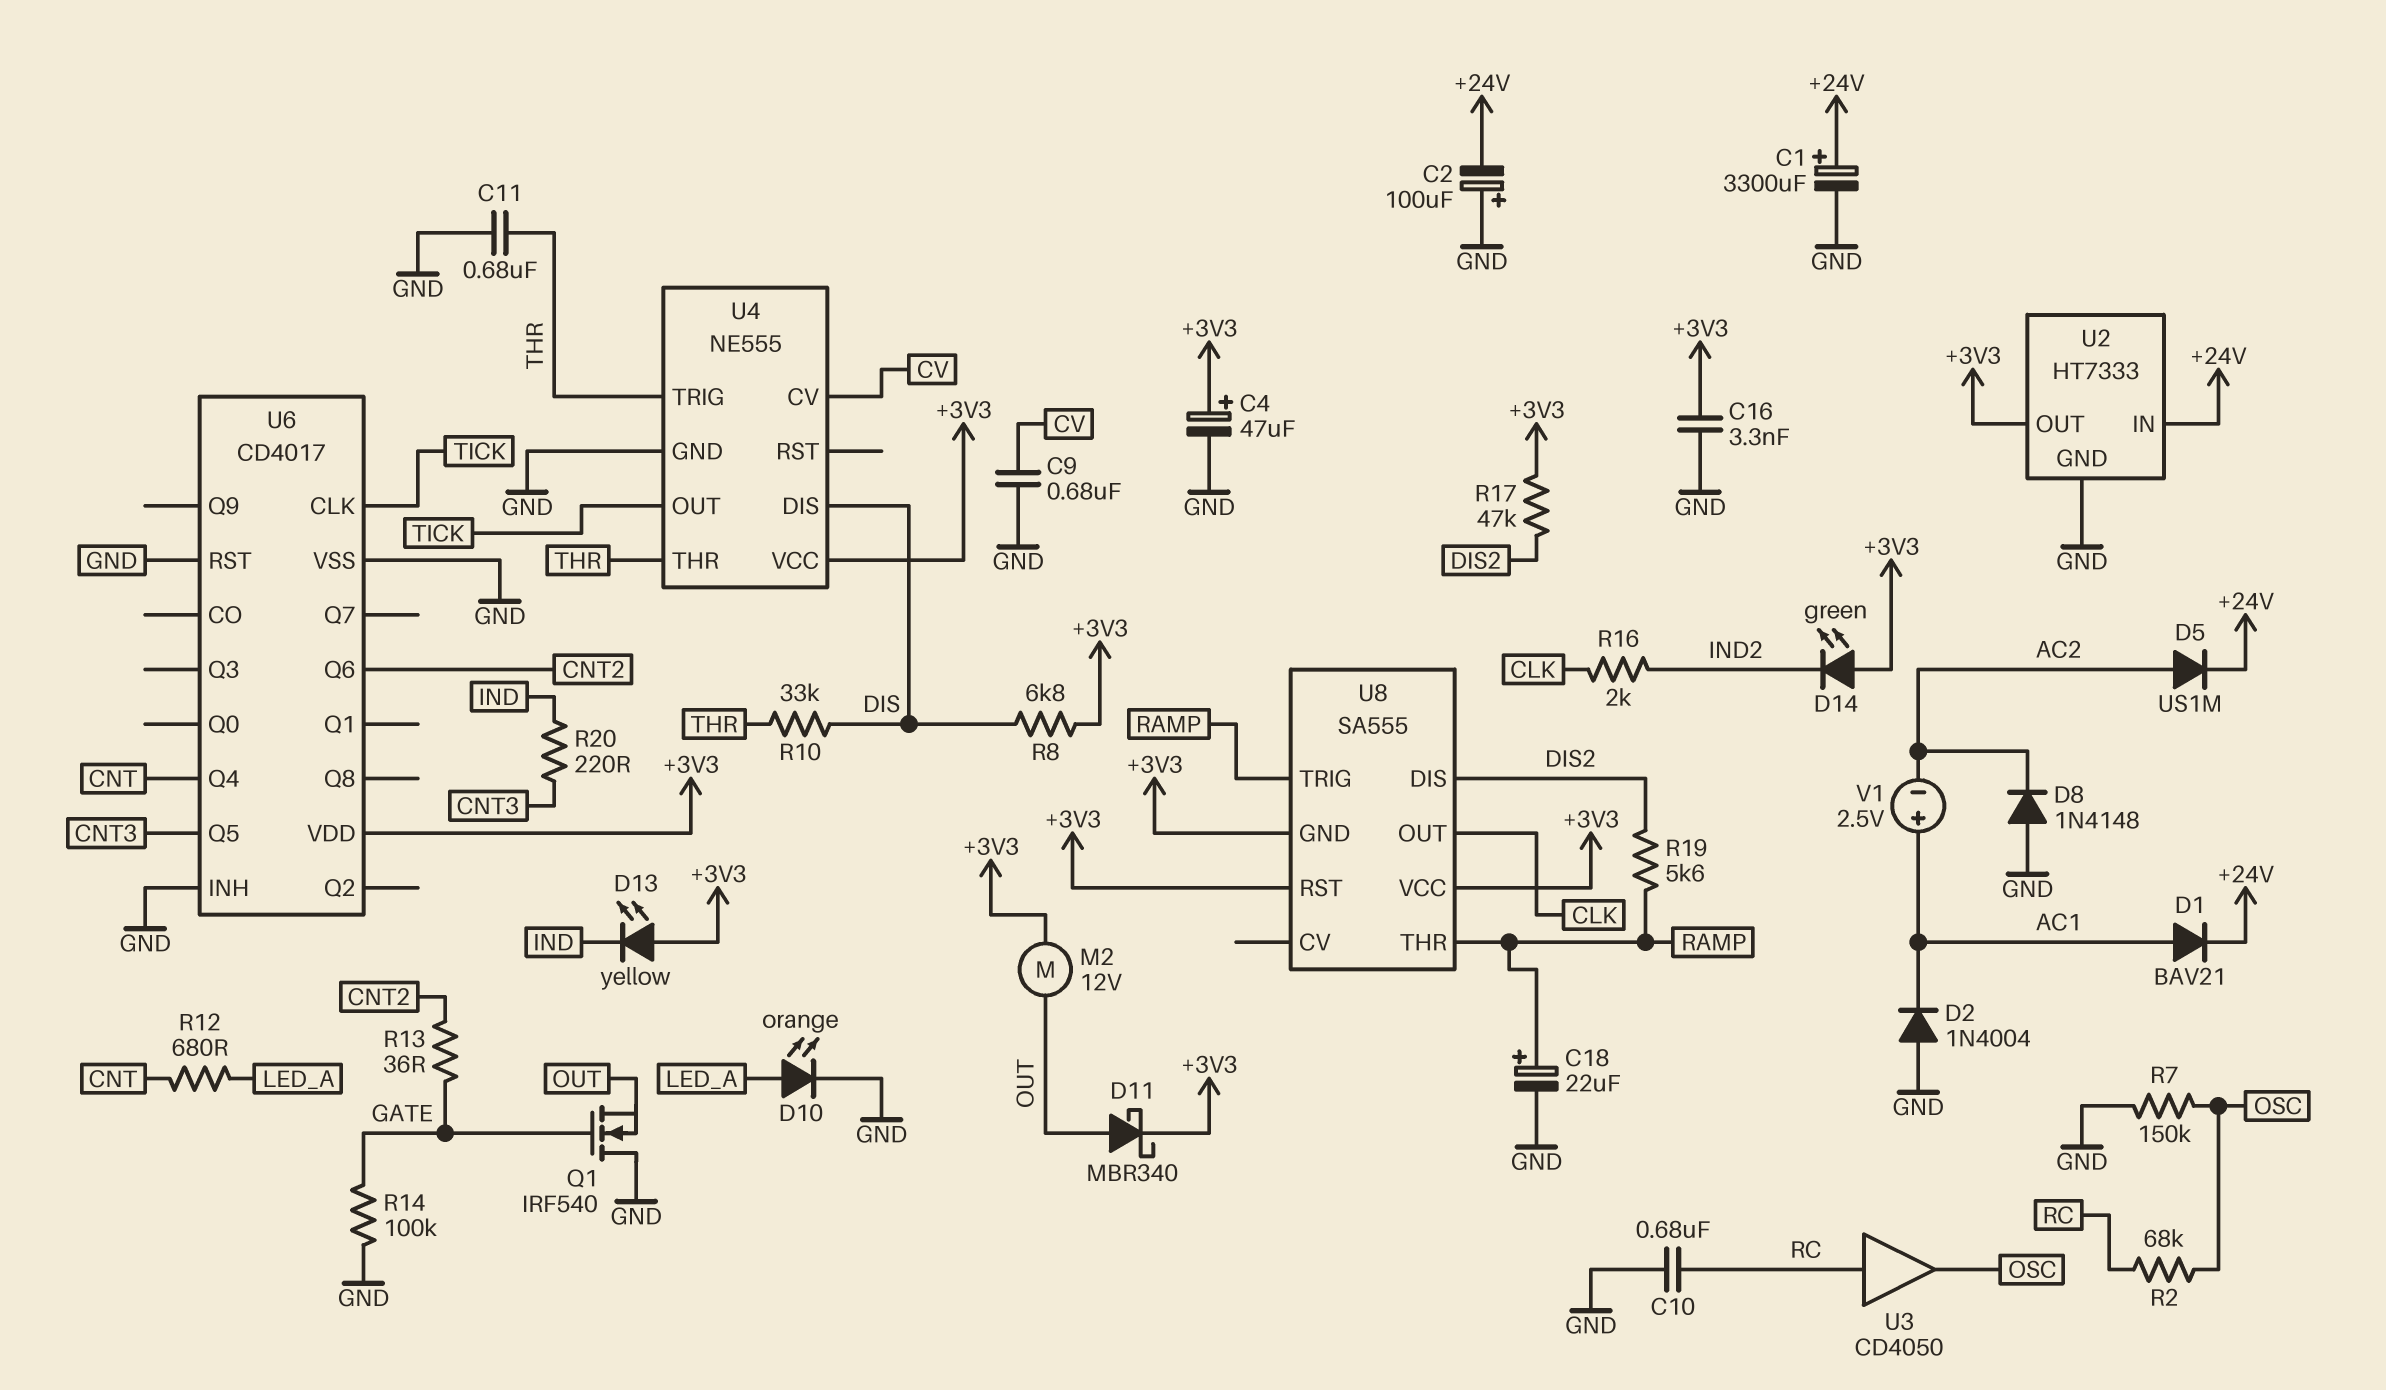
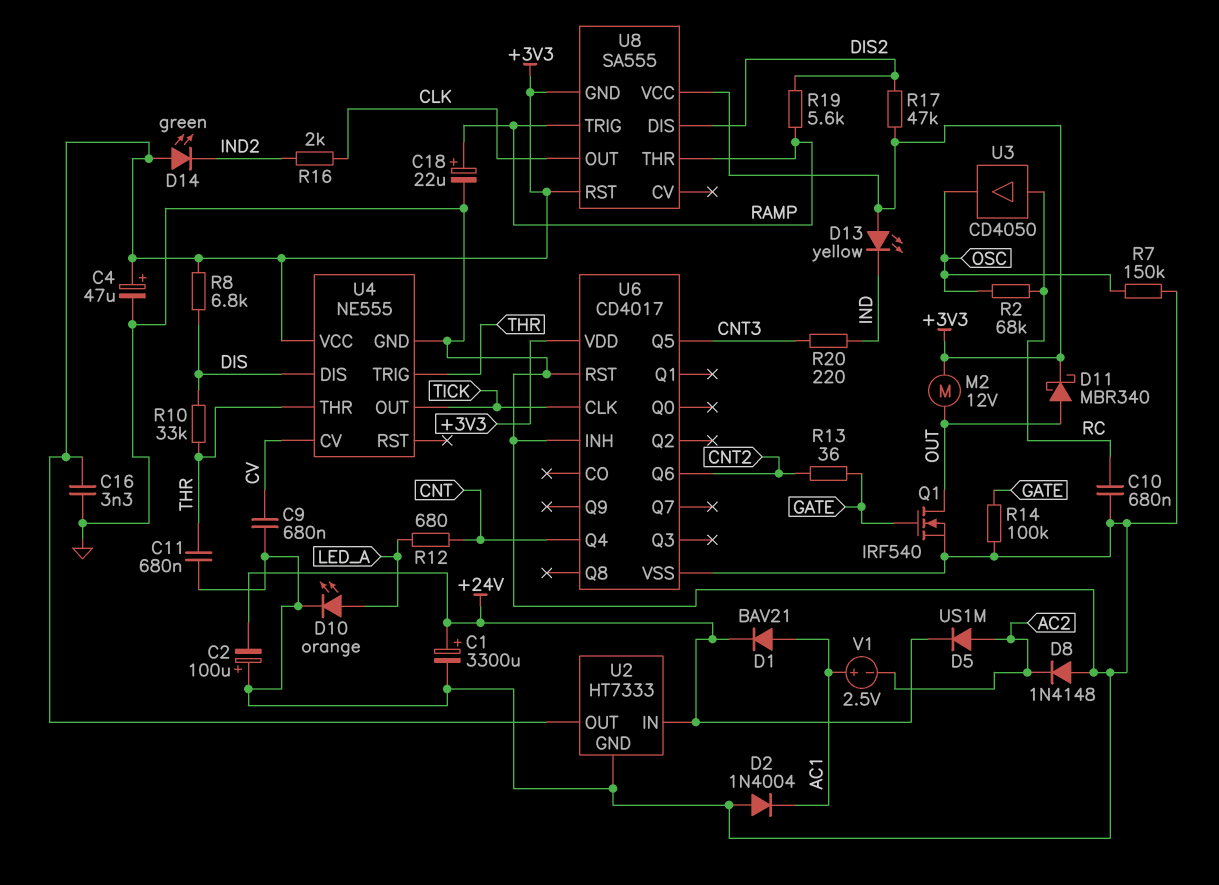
Q1: NMOS IRF540 (G GATE, D GND, S OUT) -> NMOS IRF540 (G GATE, D OUT, S GND)

